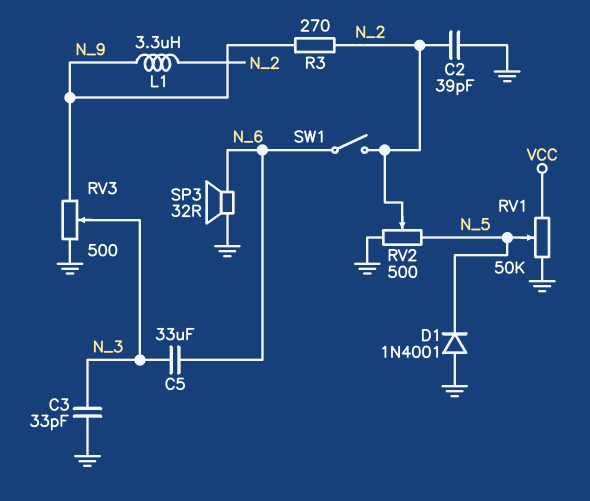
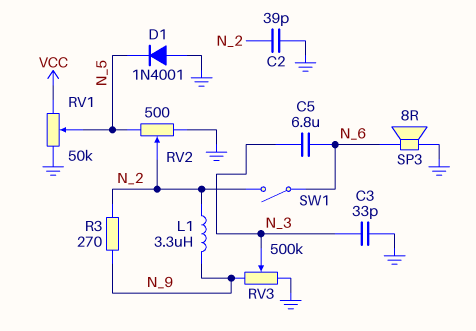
C5: 33uF (N_3, N_6) -> 6.8uF (N_3, N_6)
RV3: 500 (GND, N_9, wiper N_3) -> 500k (GND, N_9, wiper N_3)
SP3: speaker 32R (GND, N_6) -> speaker 8R (GND, N_6)

